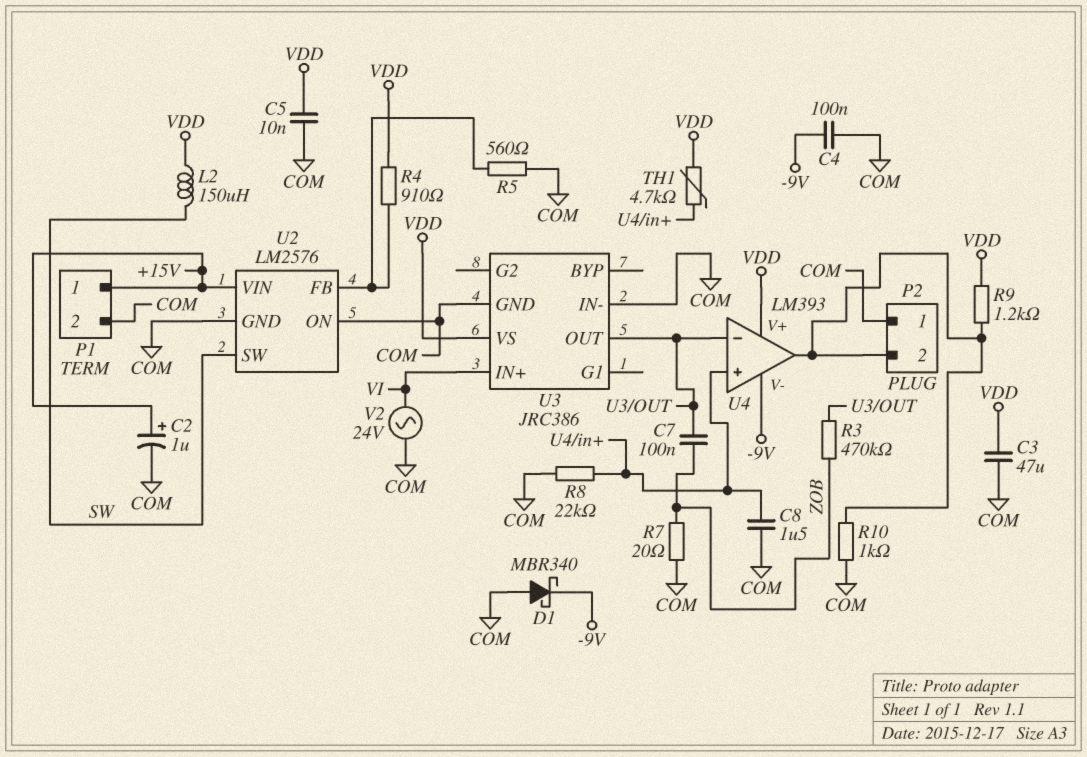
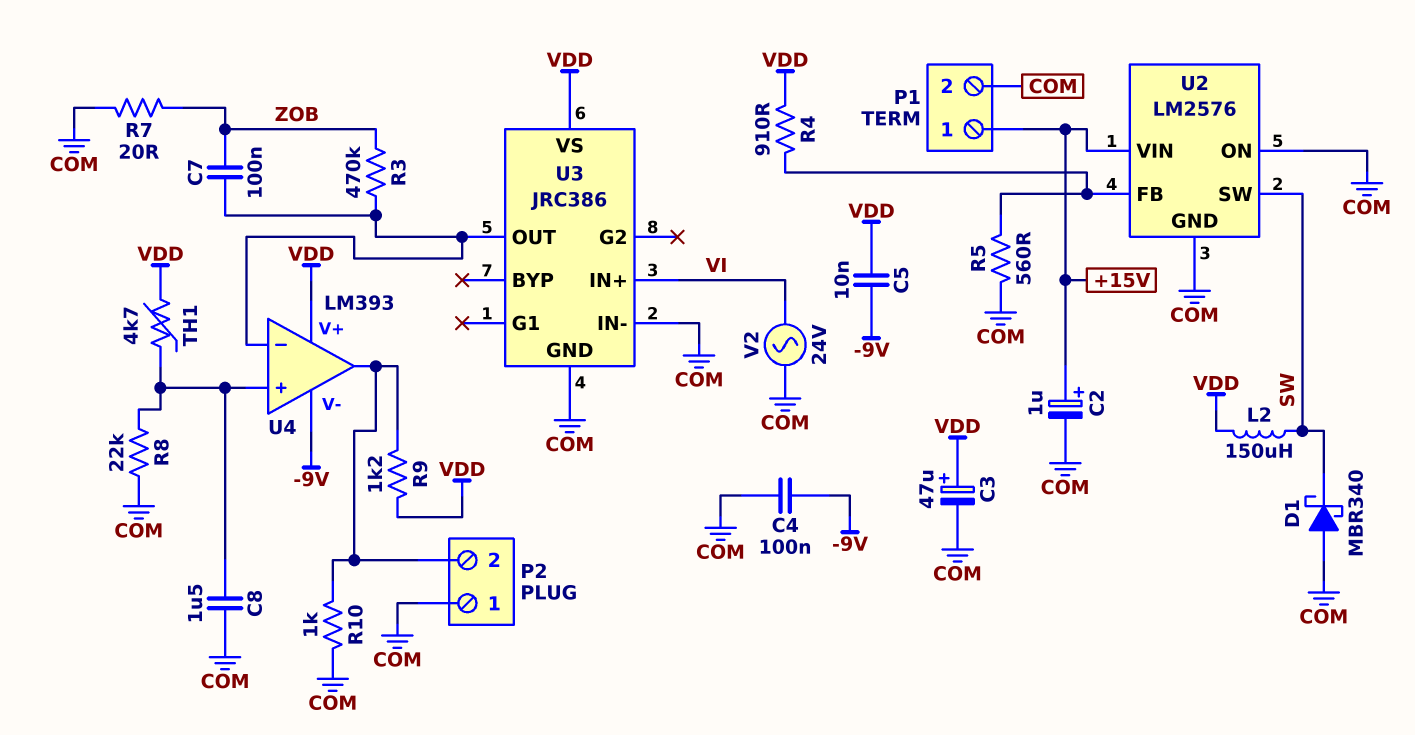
C3: 47uF (COM, VDD) -> 47uF (plus VDD, minus COM)
C5: 10nF (COM, VDD) -> 10nF (-9V, VDD)
D1: schottky MBR340 (A COM, K -9V) -> schottky MBR340 (A COM, K SW)

